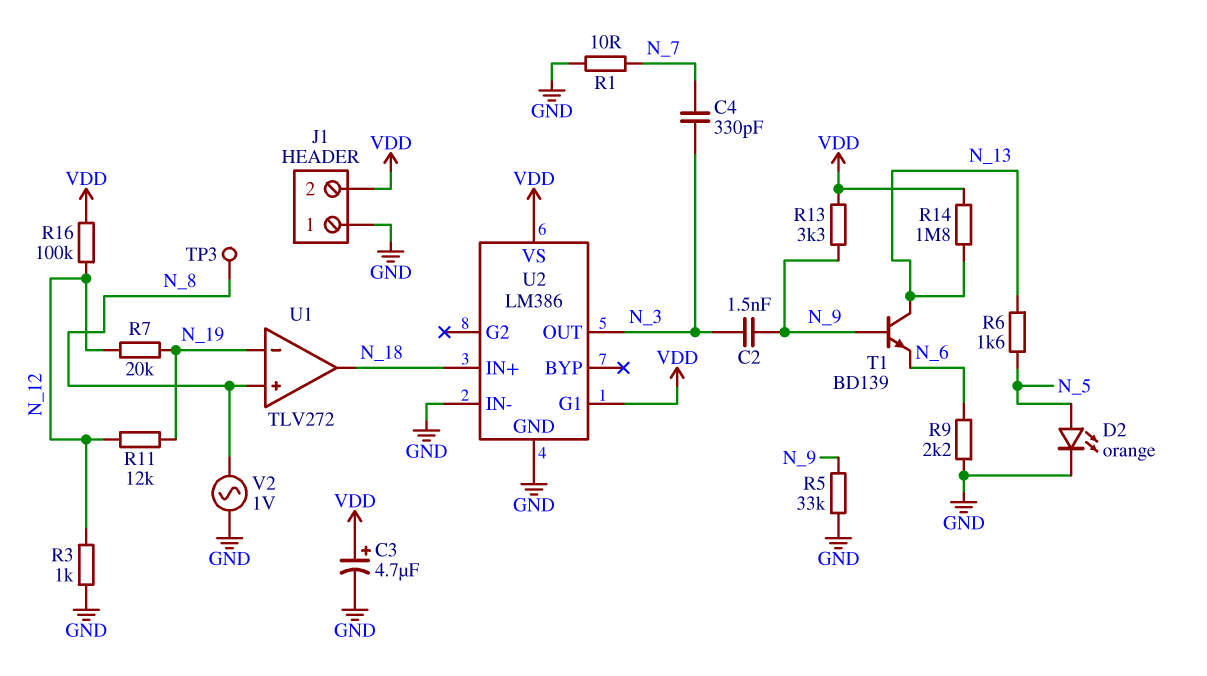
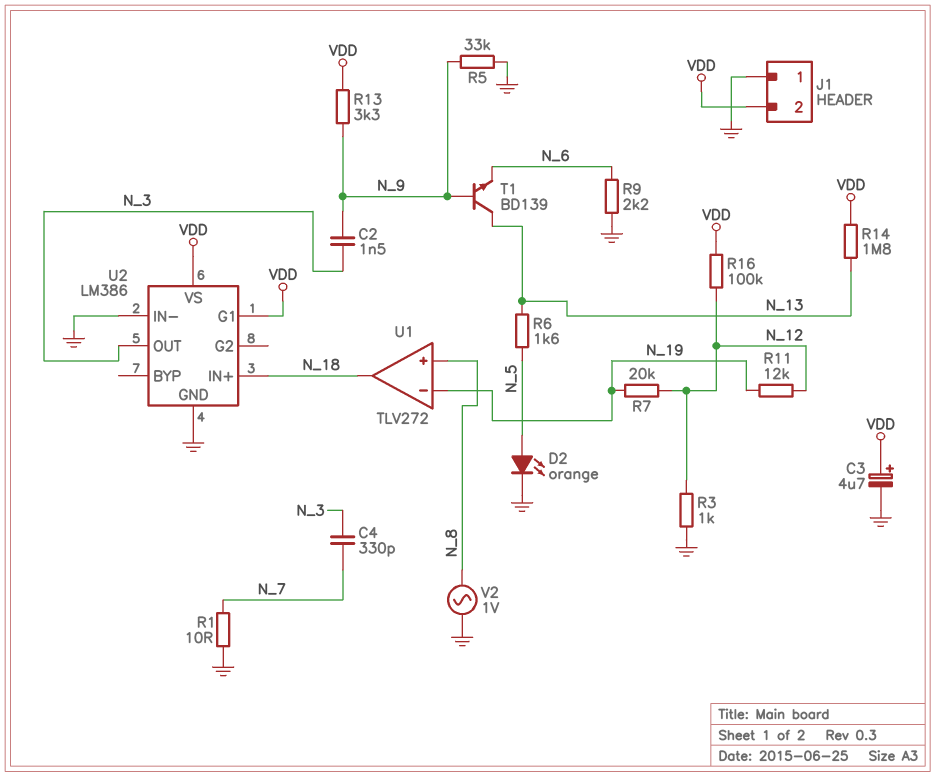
TP3: test point (N_8) -> none

